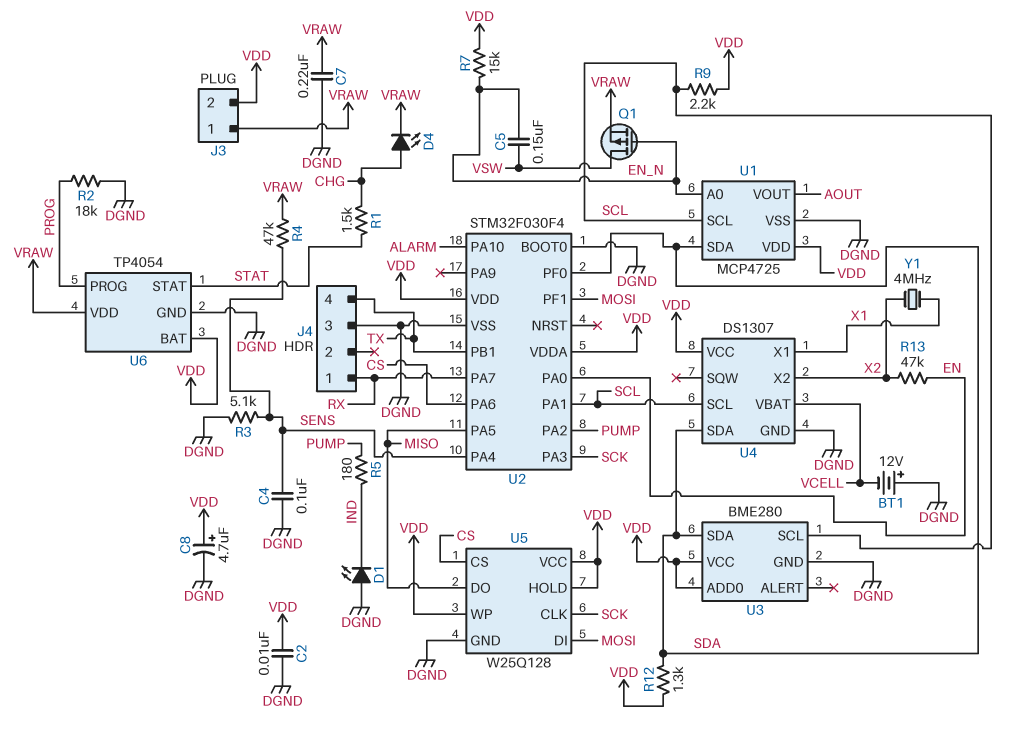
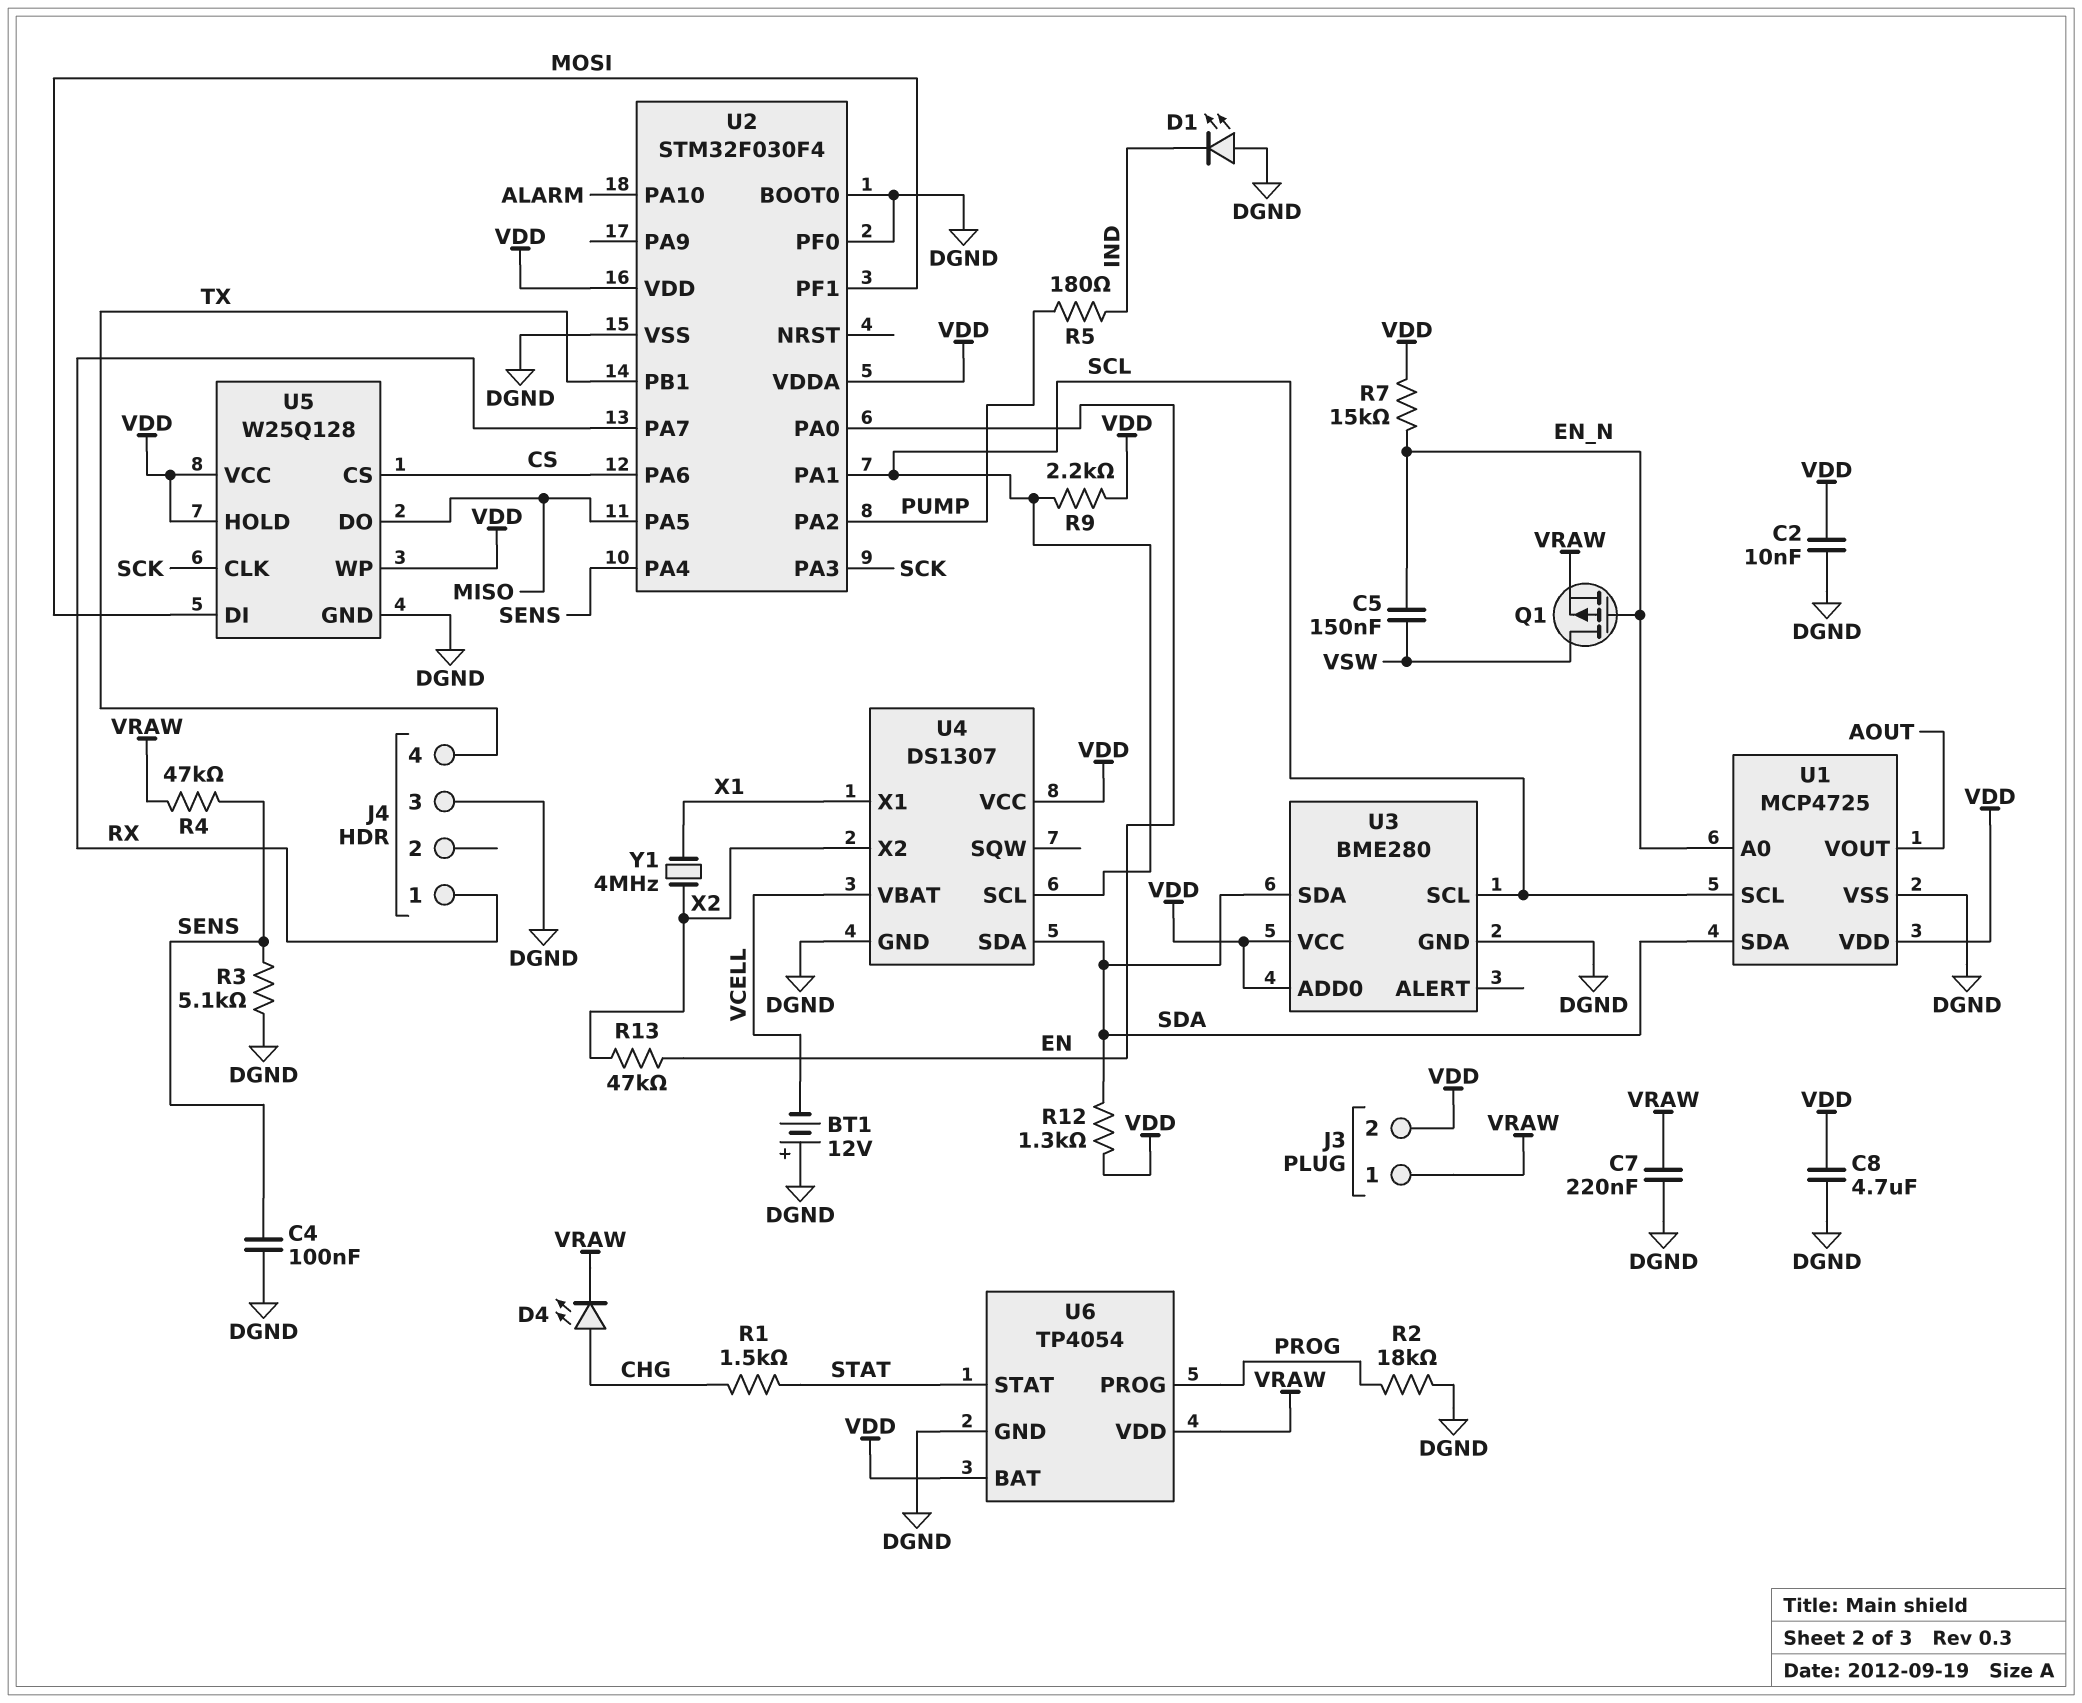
C8: 4.7uF (plus VDD, minus DGND) -> 4.7uF (DGND, VDD)
U2 pin PF0: SDA -> DGND

